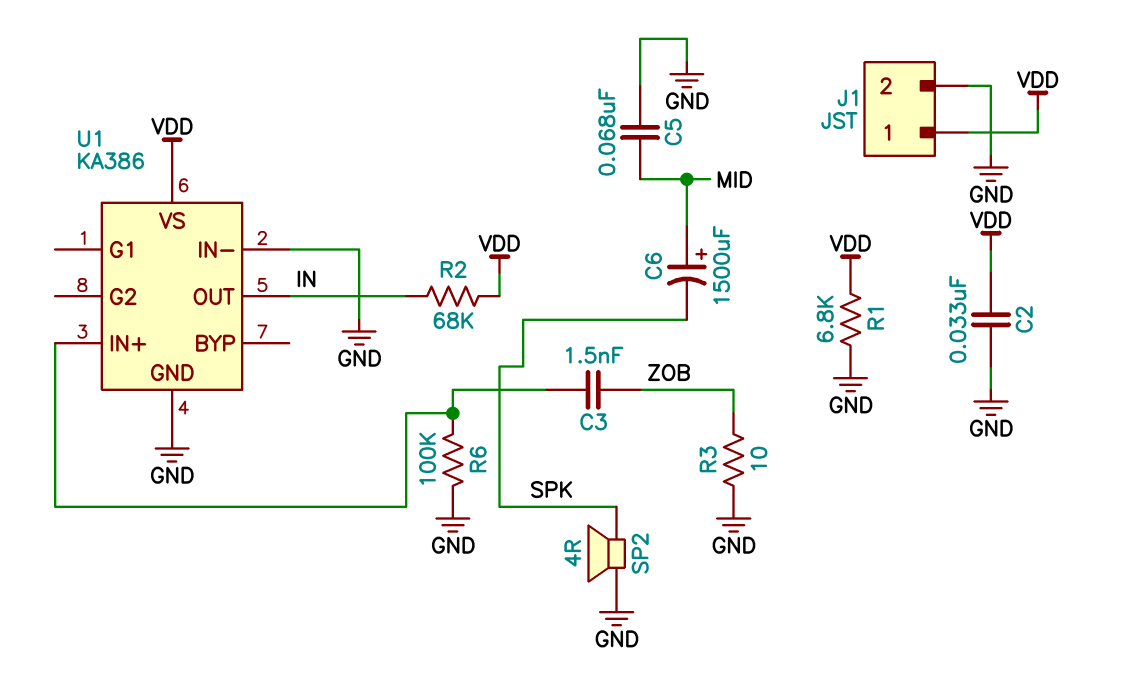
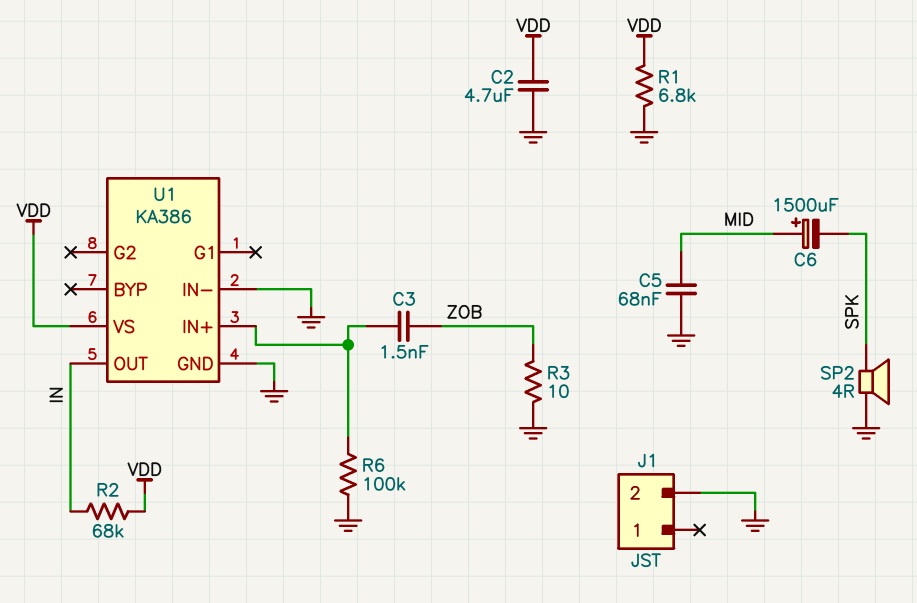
C2: 33nF (GND, VDD) -> 4.7uF (GND, VDD)
J1 pin 1: VDD -> none

